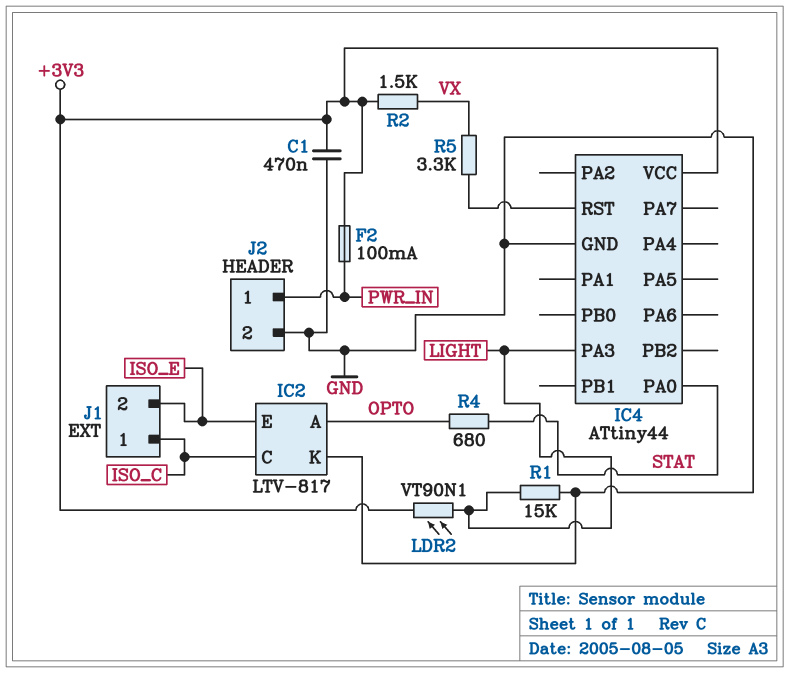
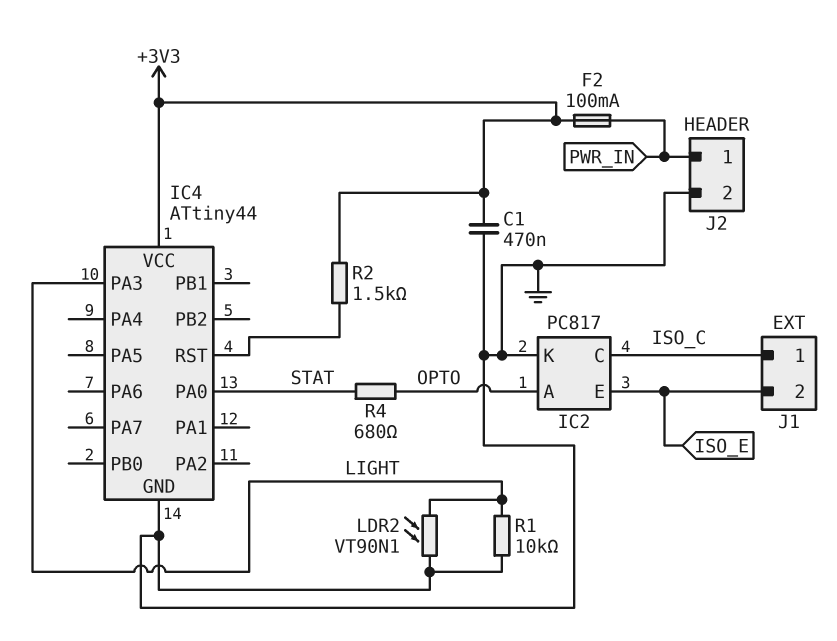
IC2: LTV-817 -> PC817
LDR2: VT90N1 (+3V3, LIGHT) -> VT90N1 (GND, LIGHT)
R1: 15k (GND, LIGHT) -> 10k (GND, LIGHT)
R2: 1.5k (+3V3, VX) -> 1.5k (+3V3, IC4/RST)
R5: 3.3k (IC4/RST, VX) -> none

